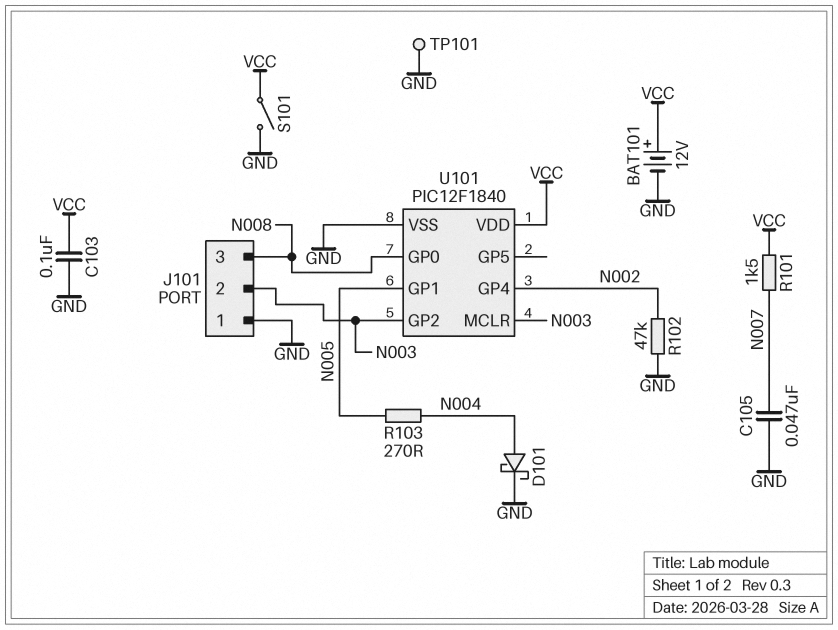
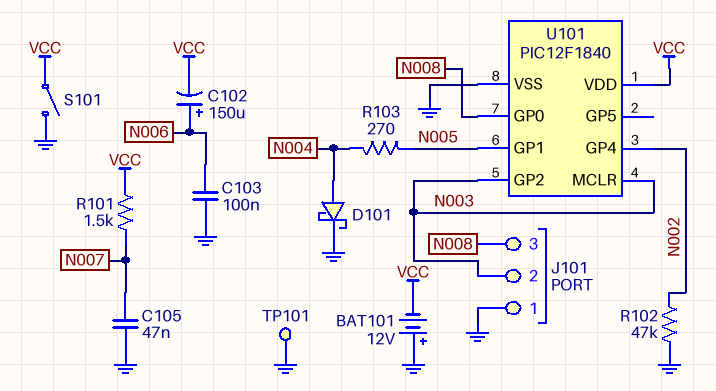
BAT101: 12V (plus VCC, minus GND) -> 12V (plus GND, minus VCC)
C102: none -> 150uF (plus N006, minus VCC)
C103: 100nF (GND, VCC) -> 100nF (GND, N006)

